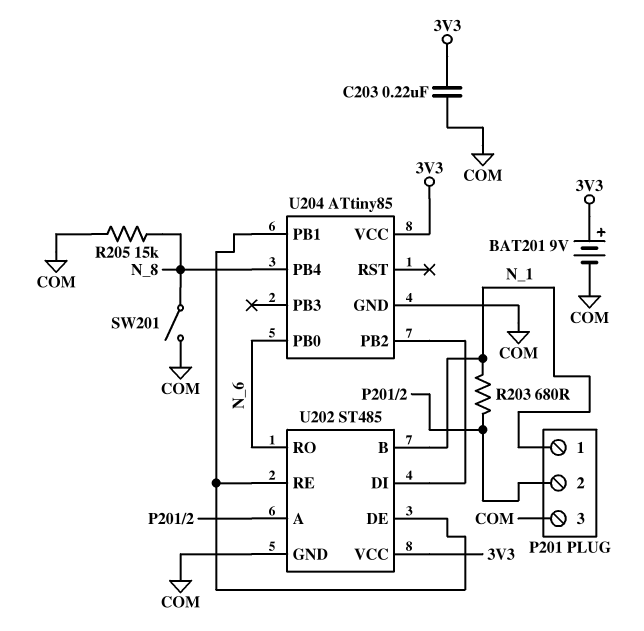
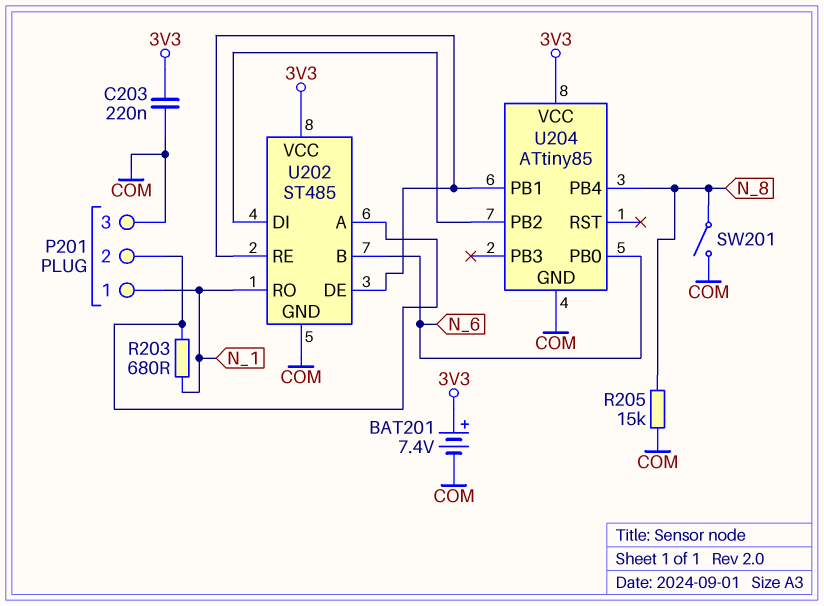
BAT201: 9V (plus 3V3, minus COM) -> 7.4V (plus 3V3, minus COM)
U202 pin B: N_1 -> N_6
U202 pin RO: N_6 -> N_1

